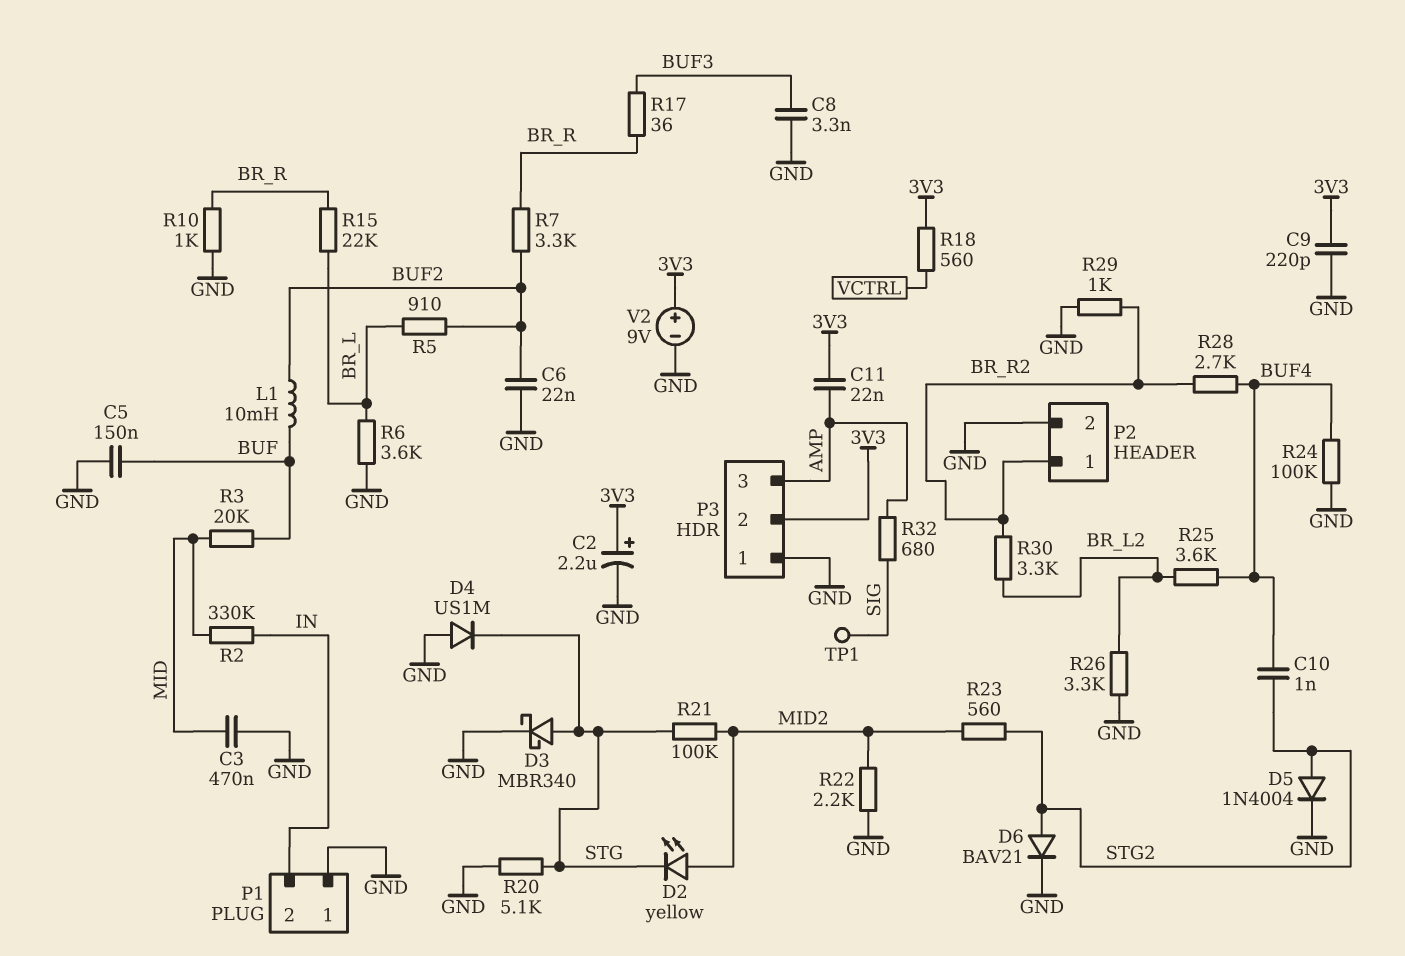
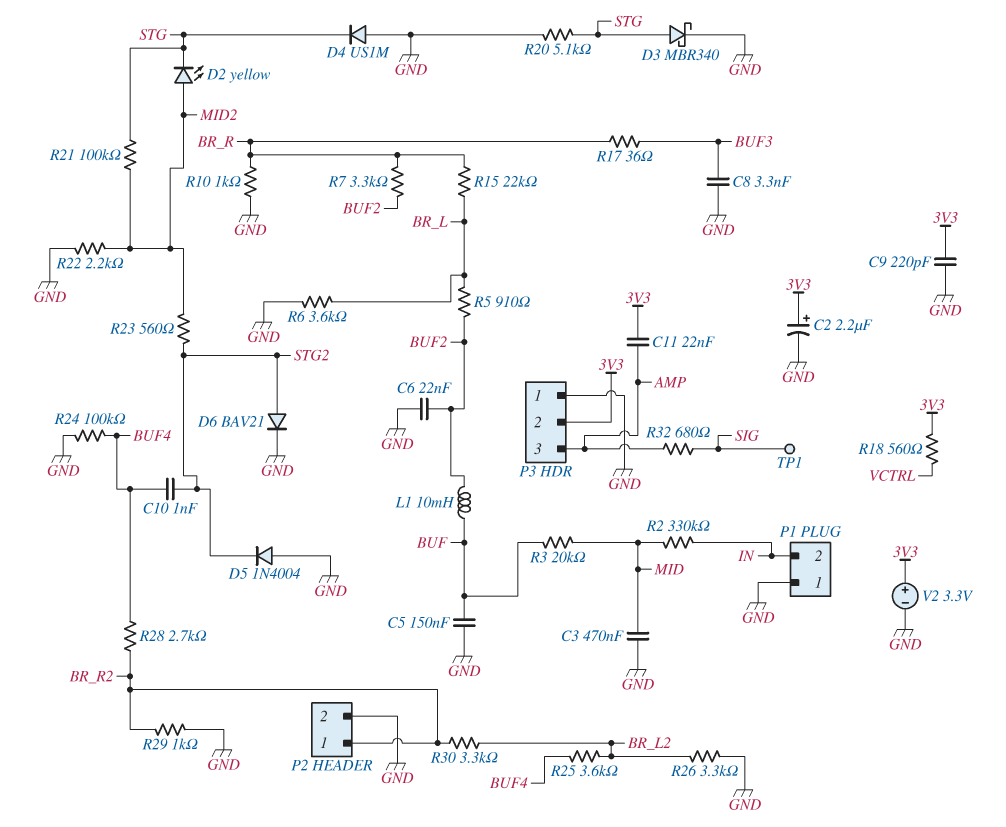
D5: diode 1N4004 (A STG2, K GND) -> diode 1N4004 (A GND, K STG2)
V2: 9V (plus 3V3, minus GND) -> 3.3V (plus 3V3, minus GND)

